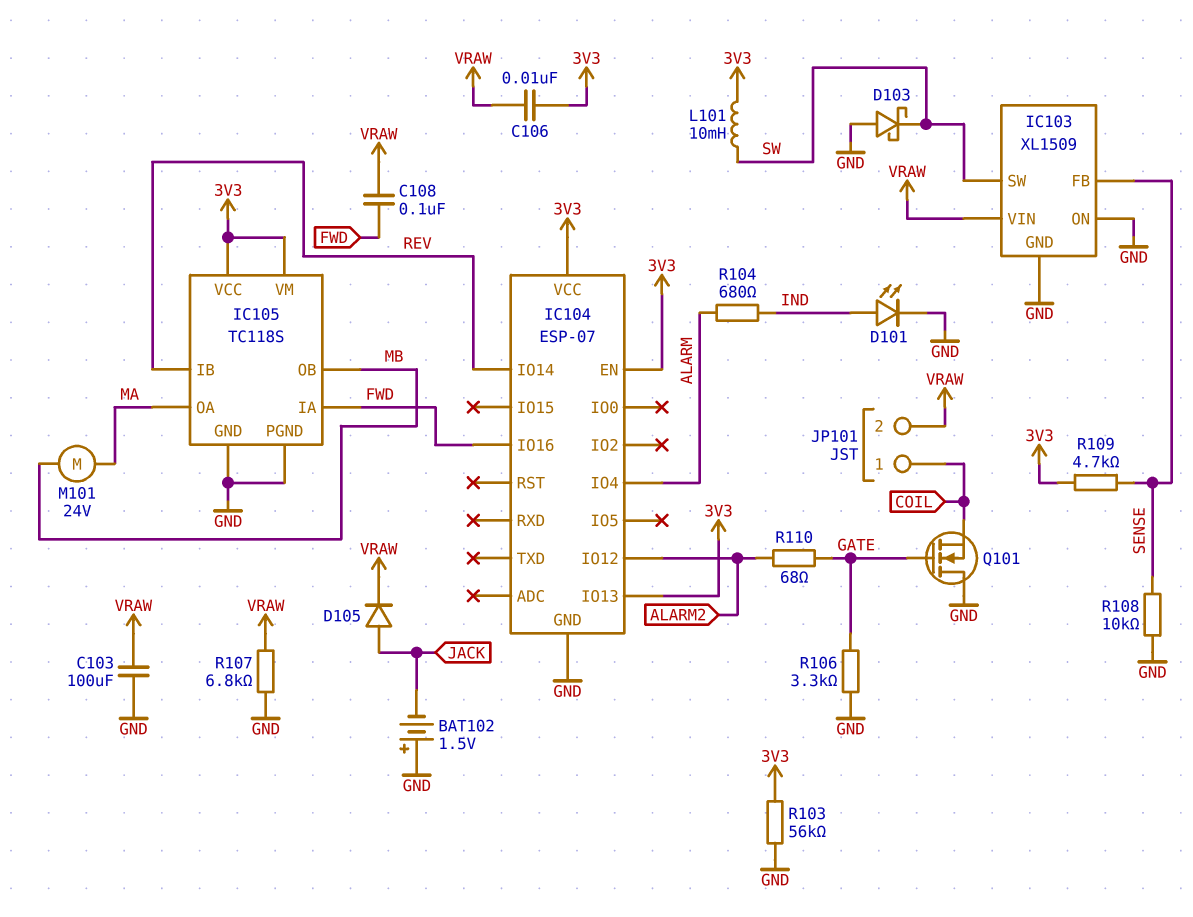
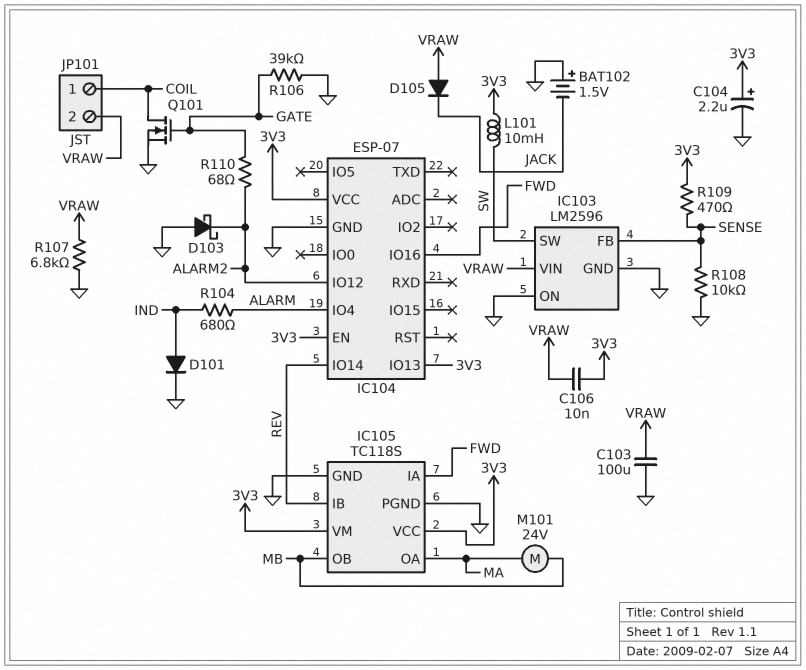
C104: none -> 2.2uF (plus 3V3, minus GND)
C108: 100nF (FWD, VRAW) -> none
D101: LED (A IND, K GND) -> diode (A IND, K GND)
D103: schottky (A GND, K SW) -> schottky (A GND, K ALARM2)
D105: diode (A JACK, K VRAW) -> diode (A VRAW, K JACK)
IC103: XL1509 -> LM2596
Q101: NMOS (G GATE, D GND, S COIL) -> NMOS (G GATE, D COIL, S GND)
R103: 56k (3V3, GND) -> none
R106: 3.3k (GATE, GND) -> 39k (GATE, GND)
R109: 4.7k (3V3, SENSE) -> 470 (3V3, SENSE)

